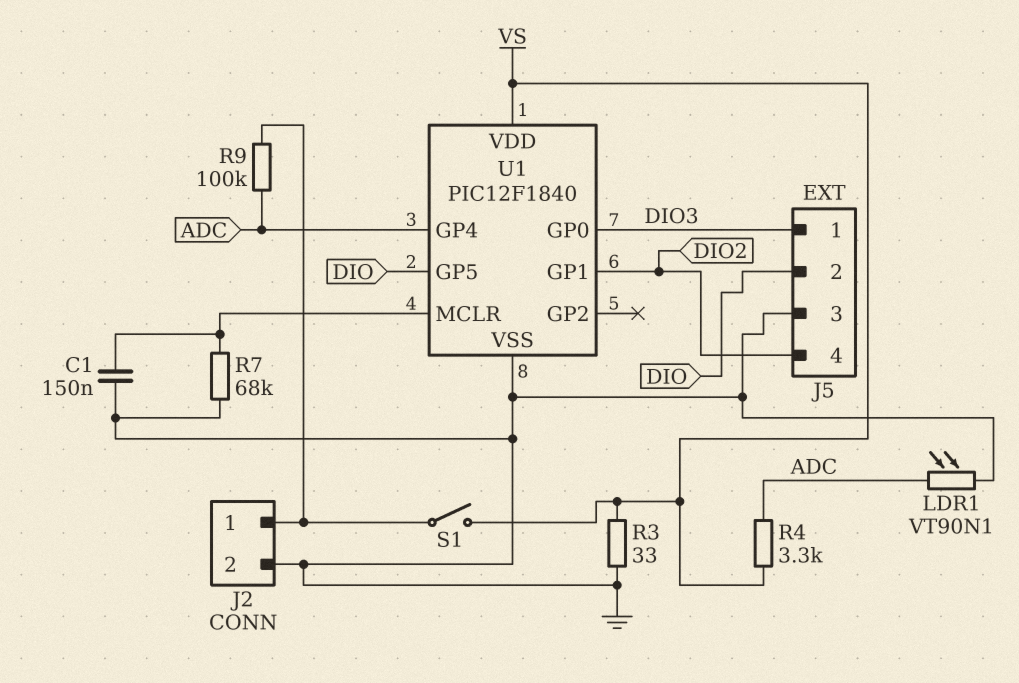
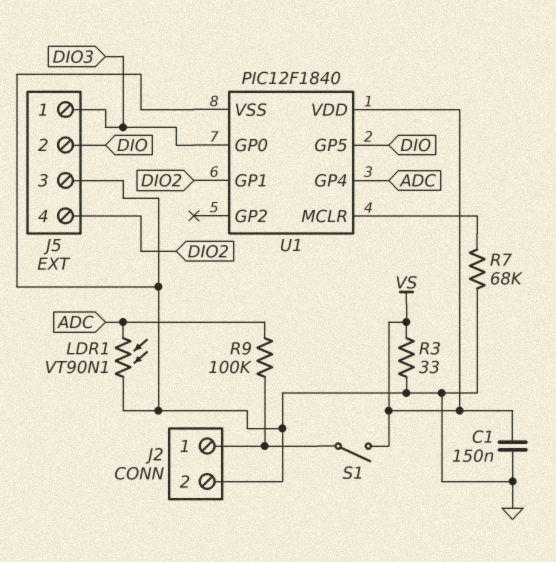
C1: 150nF (GND, U1/MCLR) -> 150nF (GND, VS)
R4: 3.3k (ADC, VS) -> none

